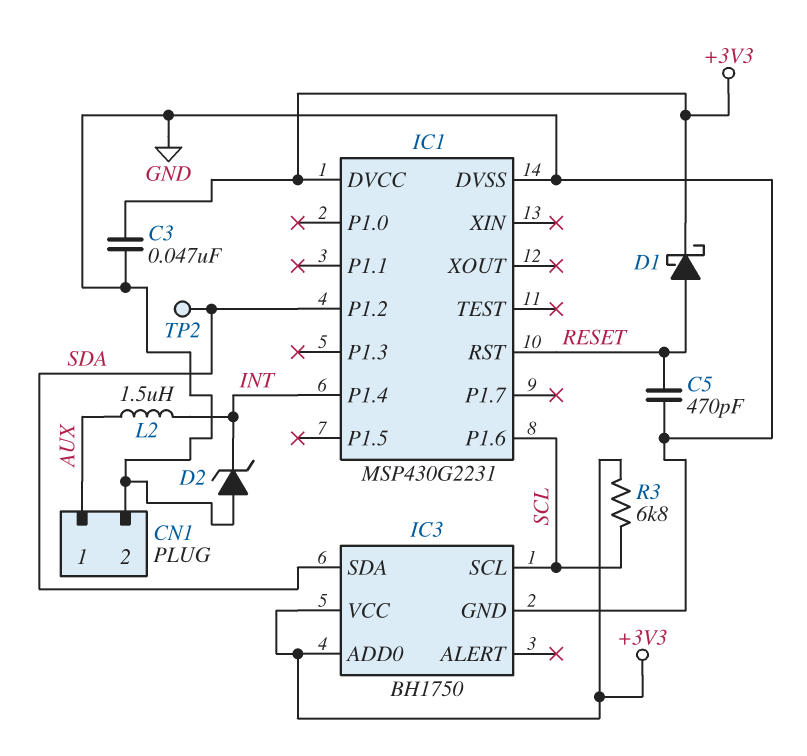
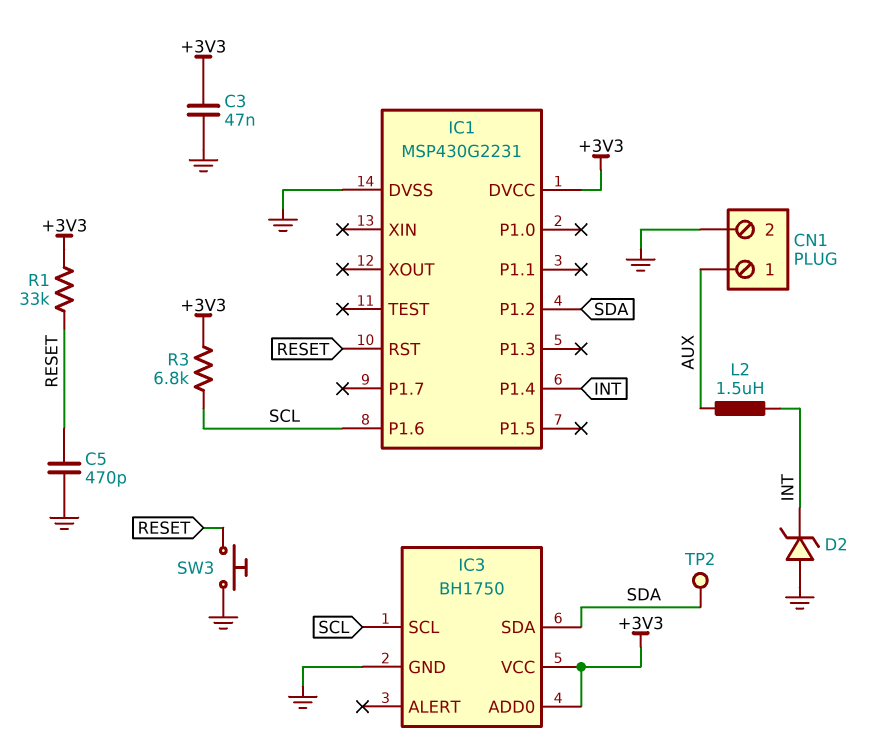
D1: schottky (A RESET, K +3V3) -> none
R1: none -> 33k (+3V3, RESET)
SW3: none -> button (GND, RESET)

